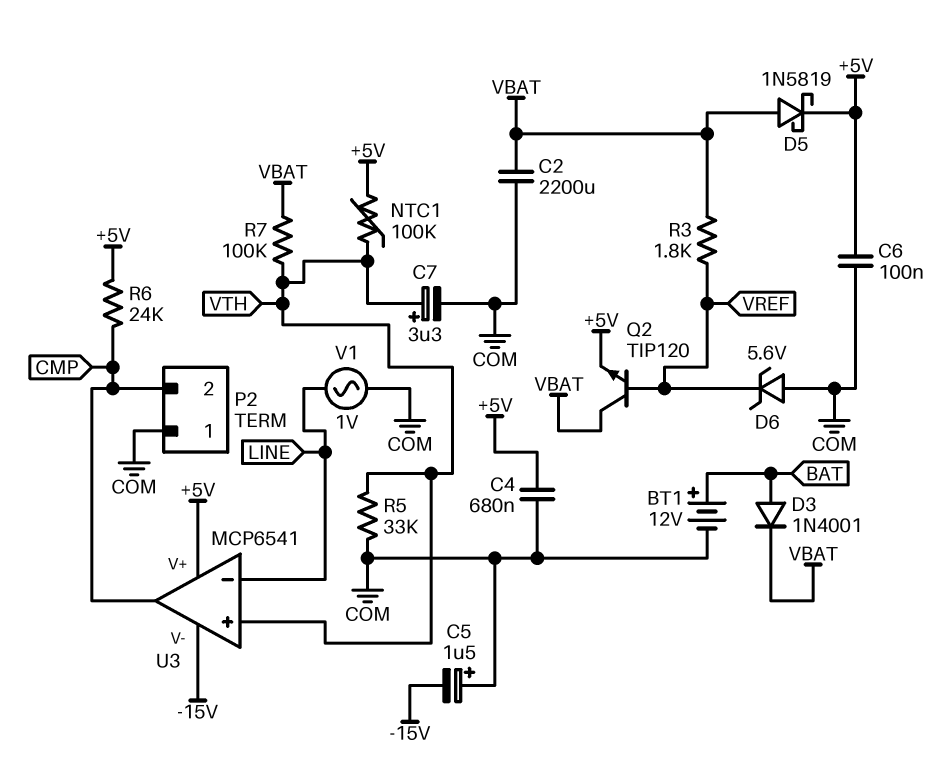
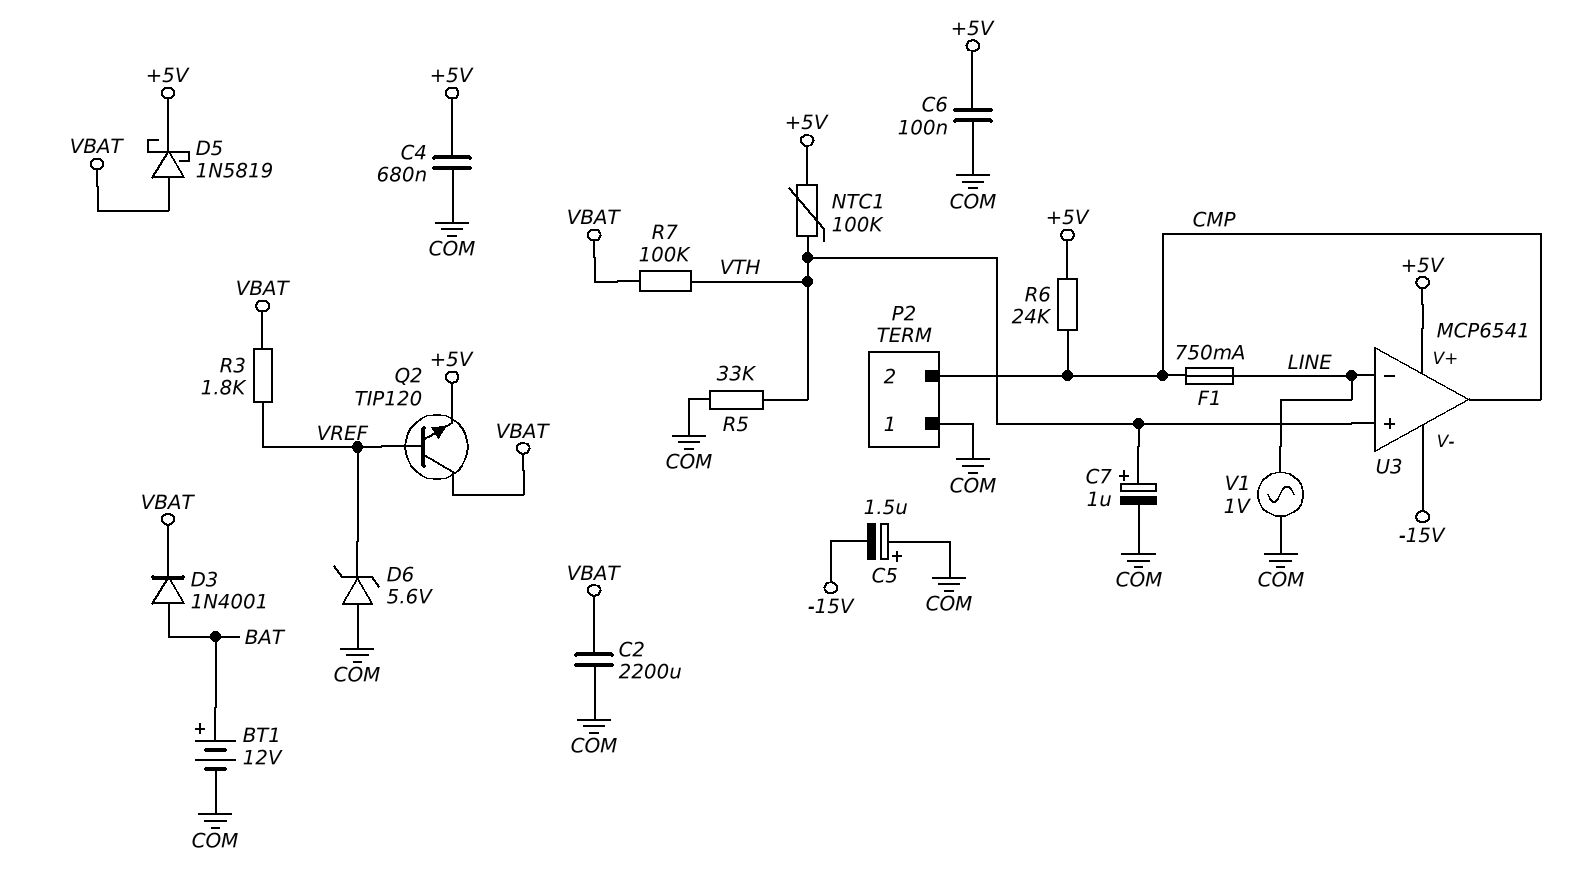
C7: 3.3uF (plus VTH, minus COM) -> 1uF (plus VTH, minus COM)
F1: none -> 750mA (CMP, LINE)

